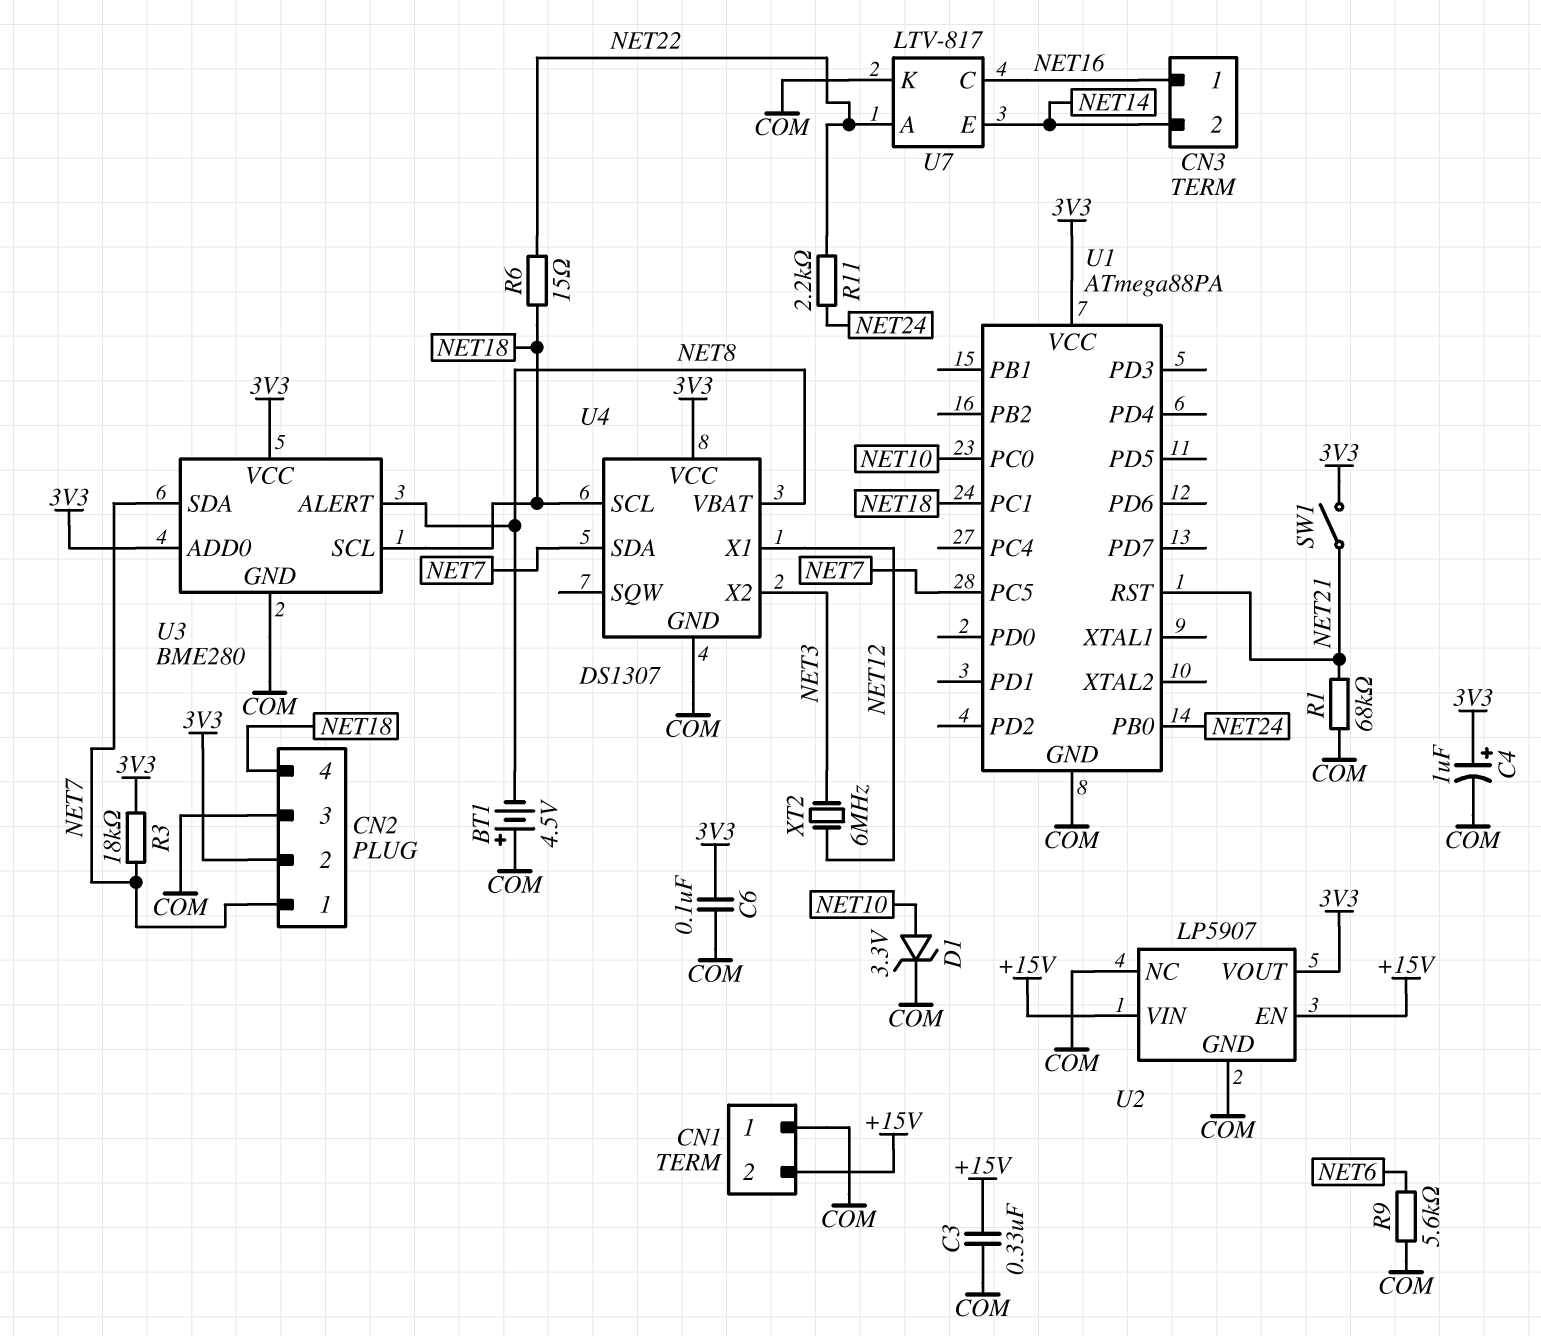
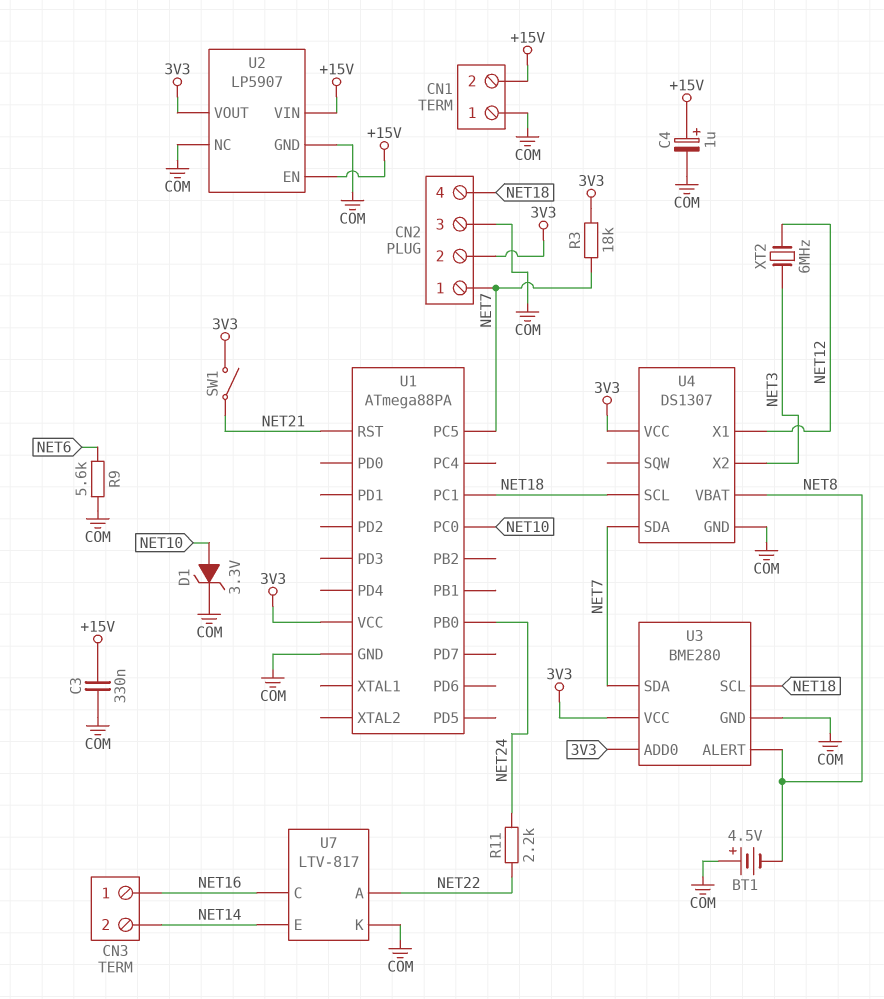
C4: 1uF (plus 3V3, minus COM) -> 1uF (plus +15V, minus COM)
C6: 100nF (3V3, COM) -> none
R1: 68k (COM, NET21) -> none
R6: 15 (NET18, NET22) -> none

